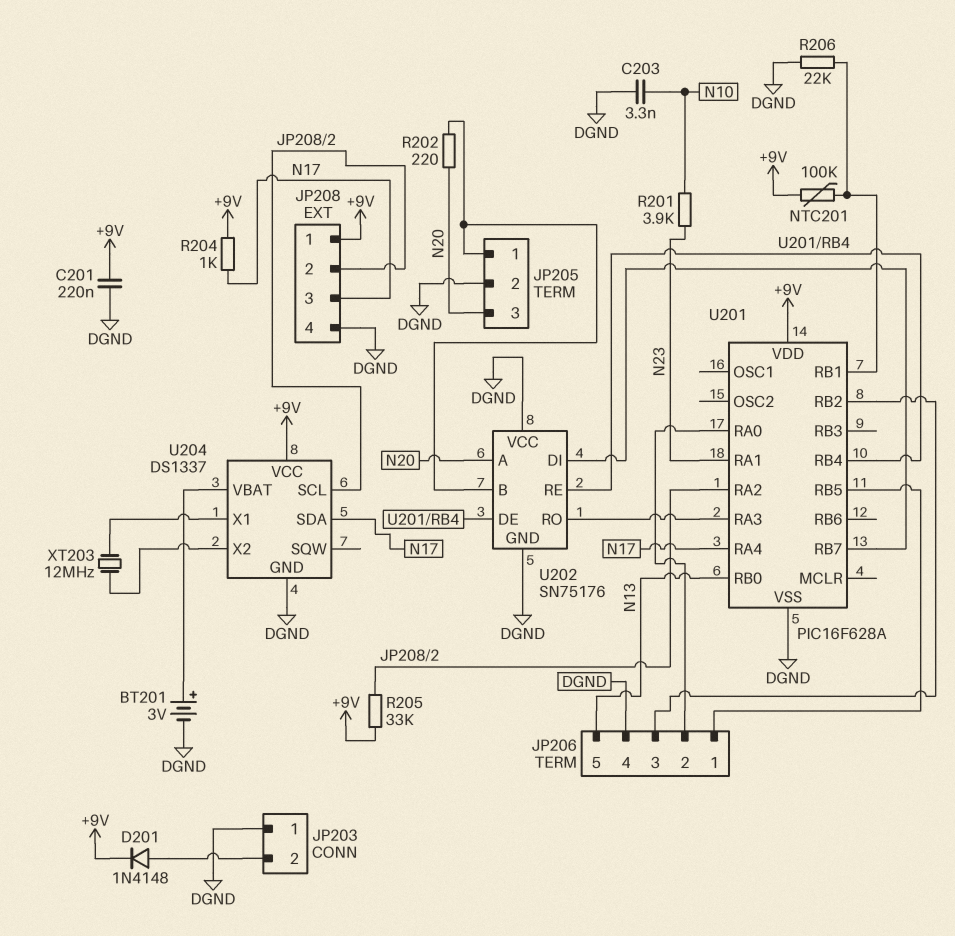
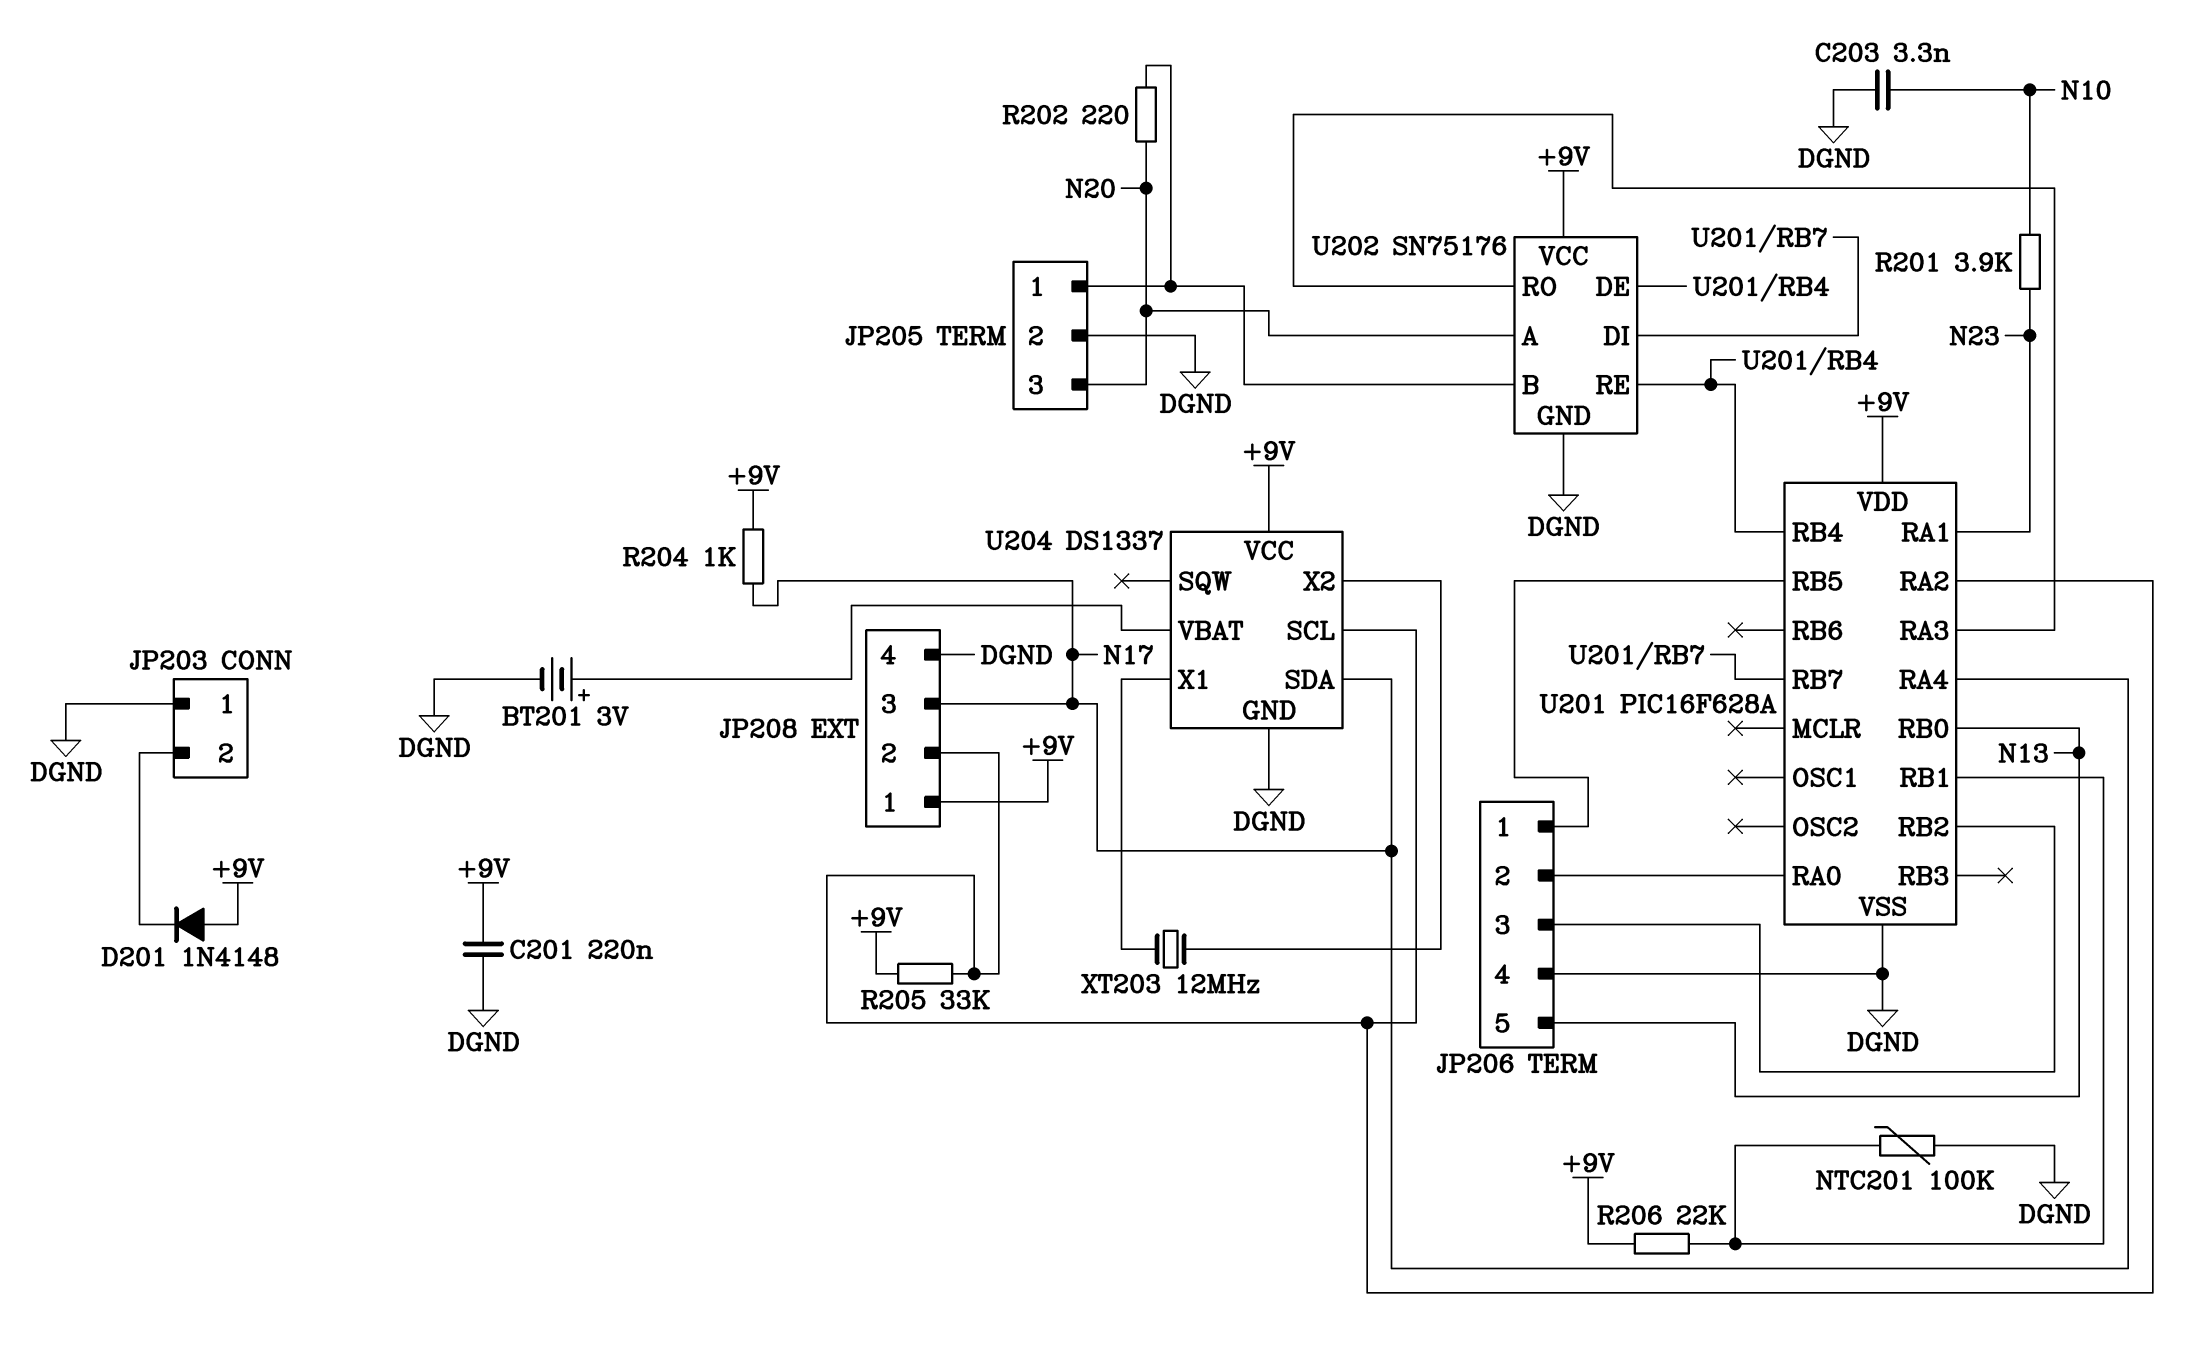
D201: diode 1N4148 (A JP203/2, K +9V) -> diode 1N4148 (A +9V, K JP203/2)
NTC201: 100k (+9V, U201/RB1) -> 100k (DGND, U201/RB1)
R206: 22k (DGND, U201/RB1) -> 22k (+9V, U201/RB1)
U202 pin VCC: DGND -> +9V

